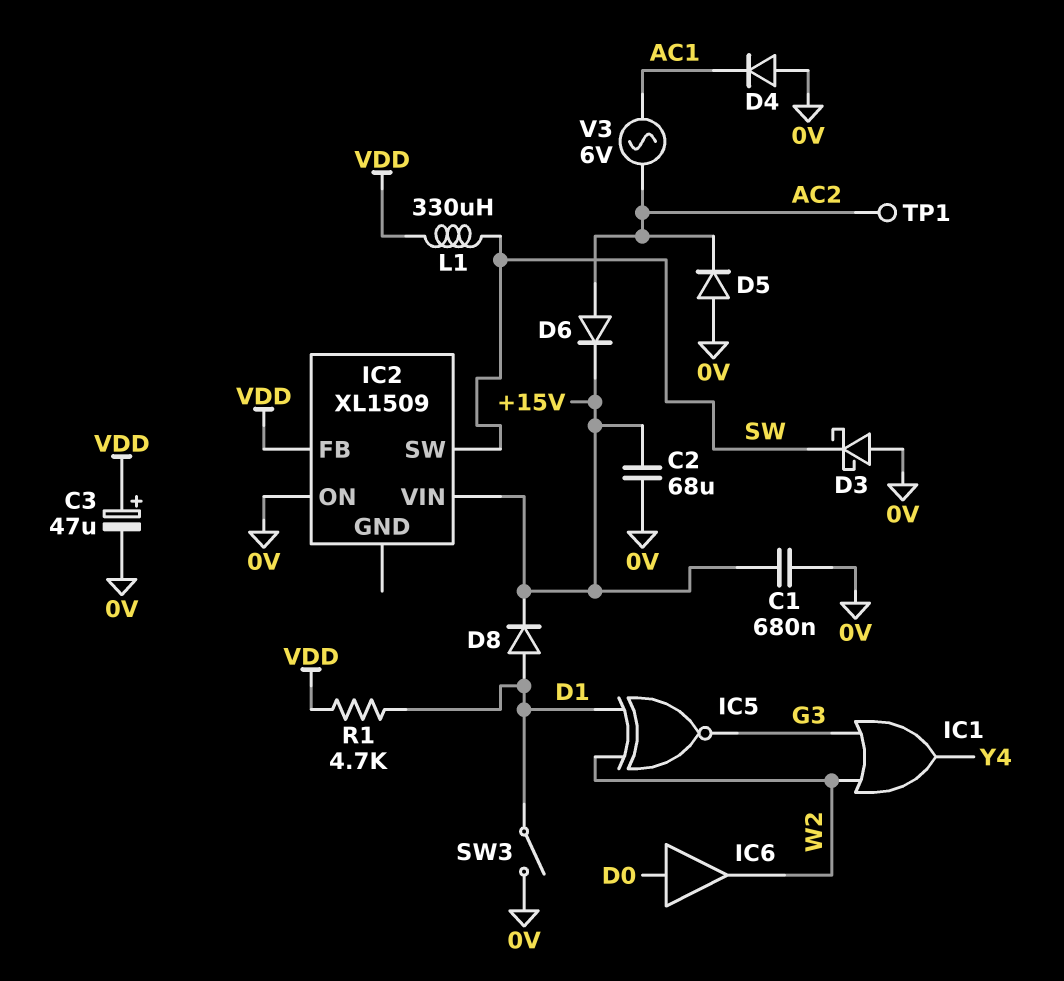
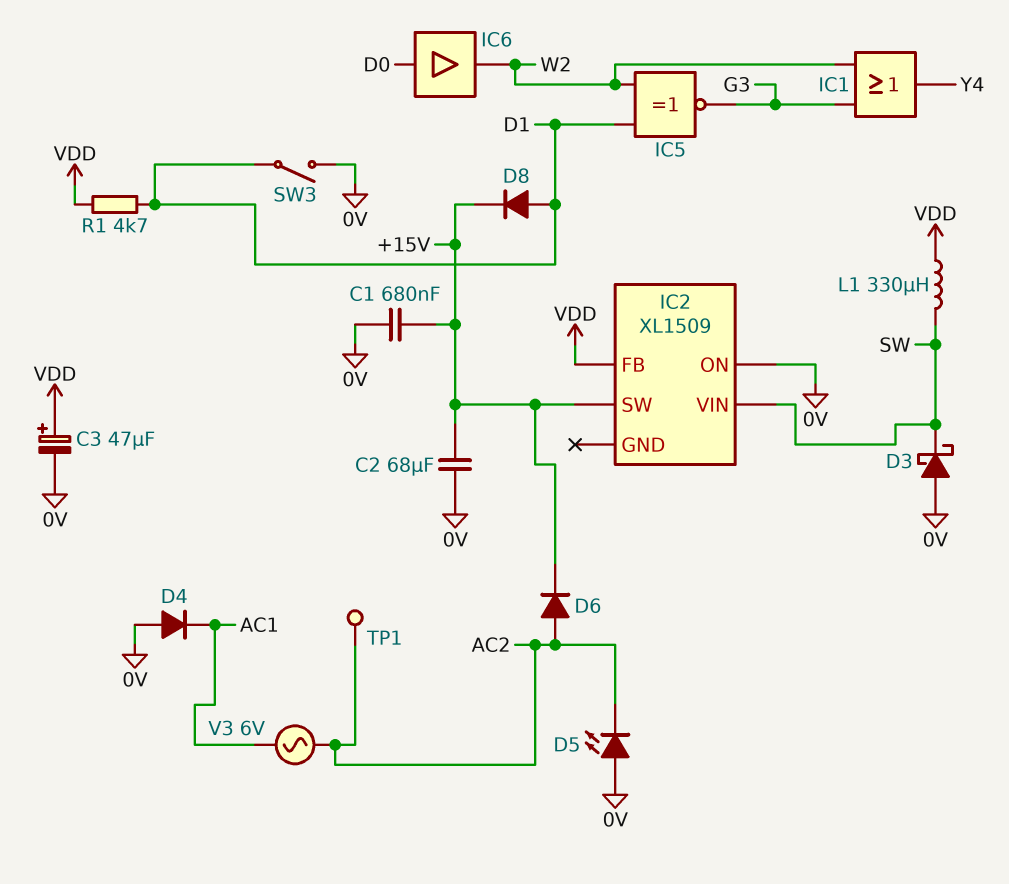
D5: diode (A 0V, K AC2) -> LED (A 0V, K AC2)
IC2 pin SW: SW -> +15V
IC2 pin VIN: +15V -> SW

